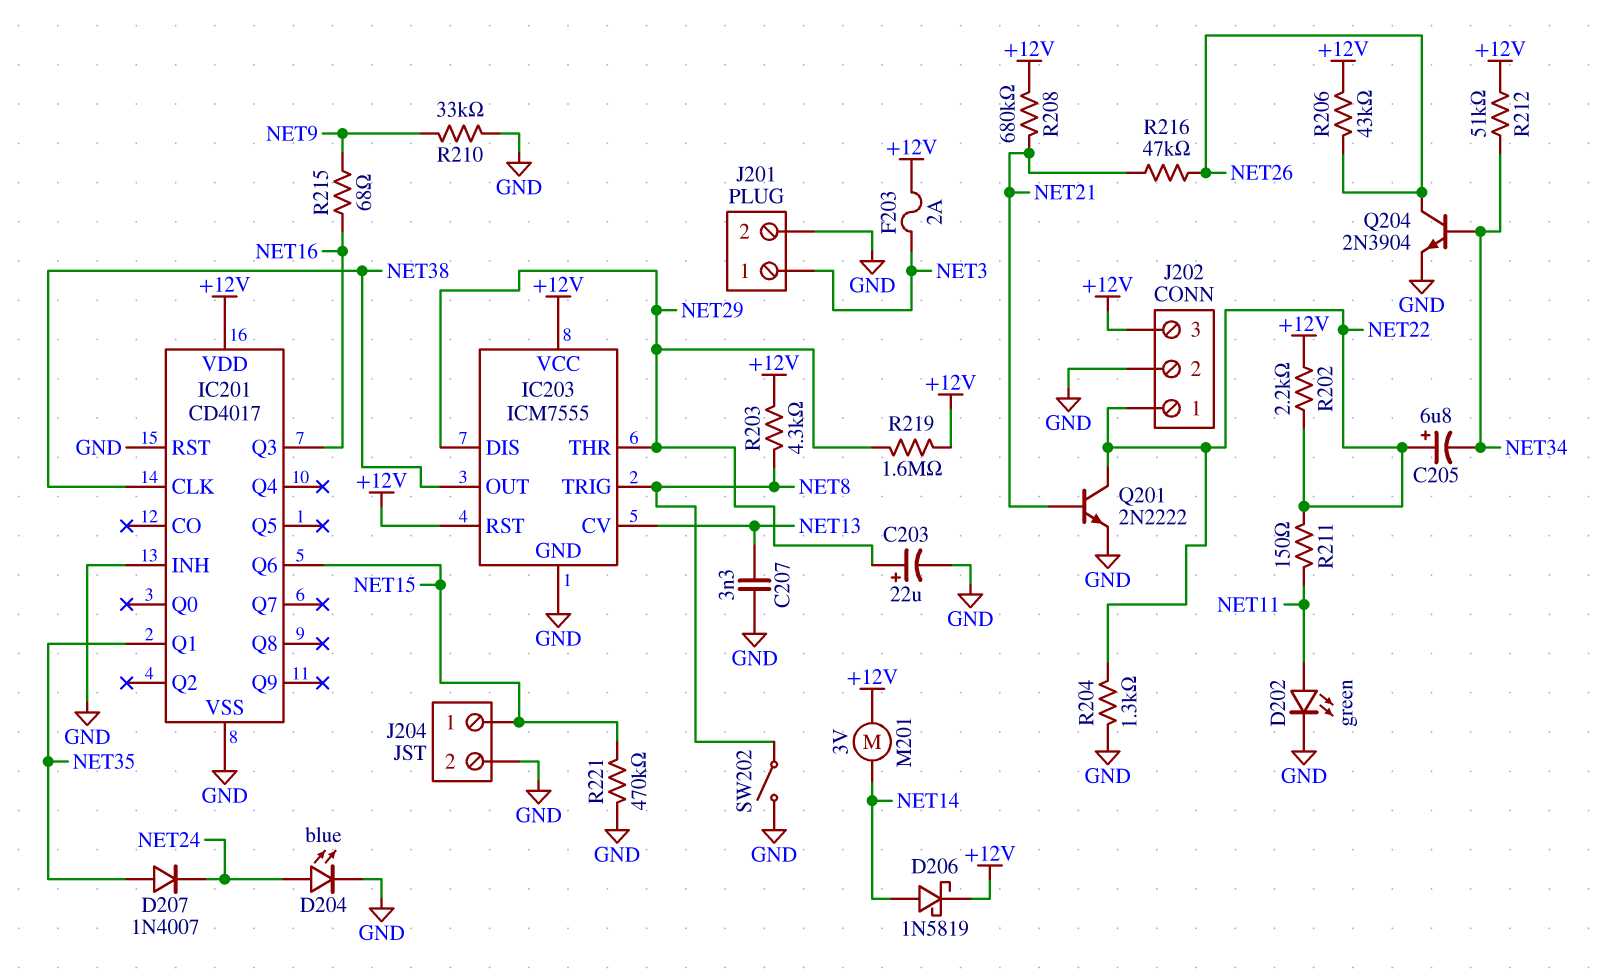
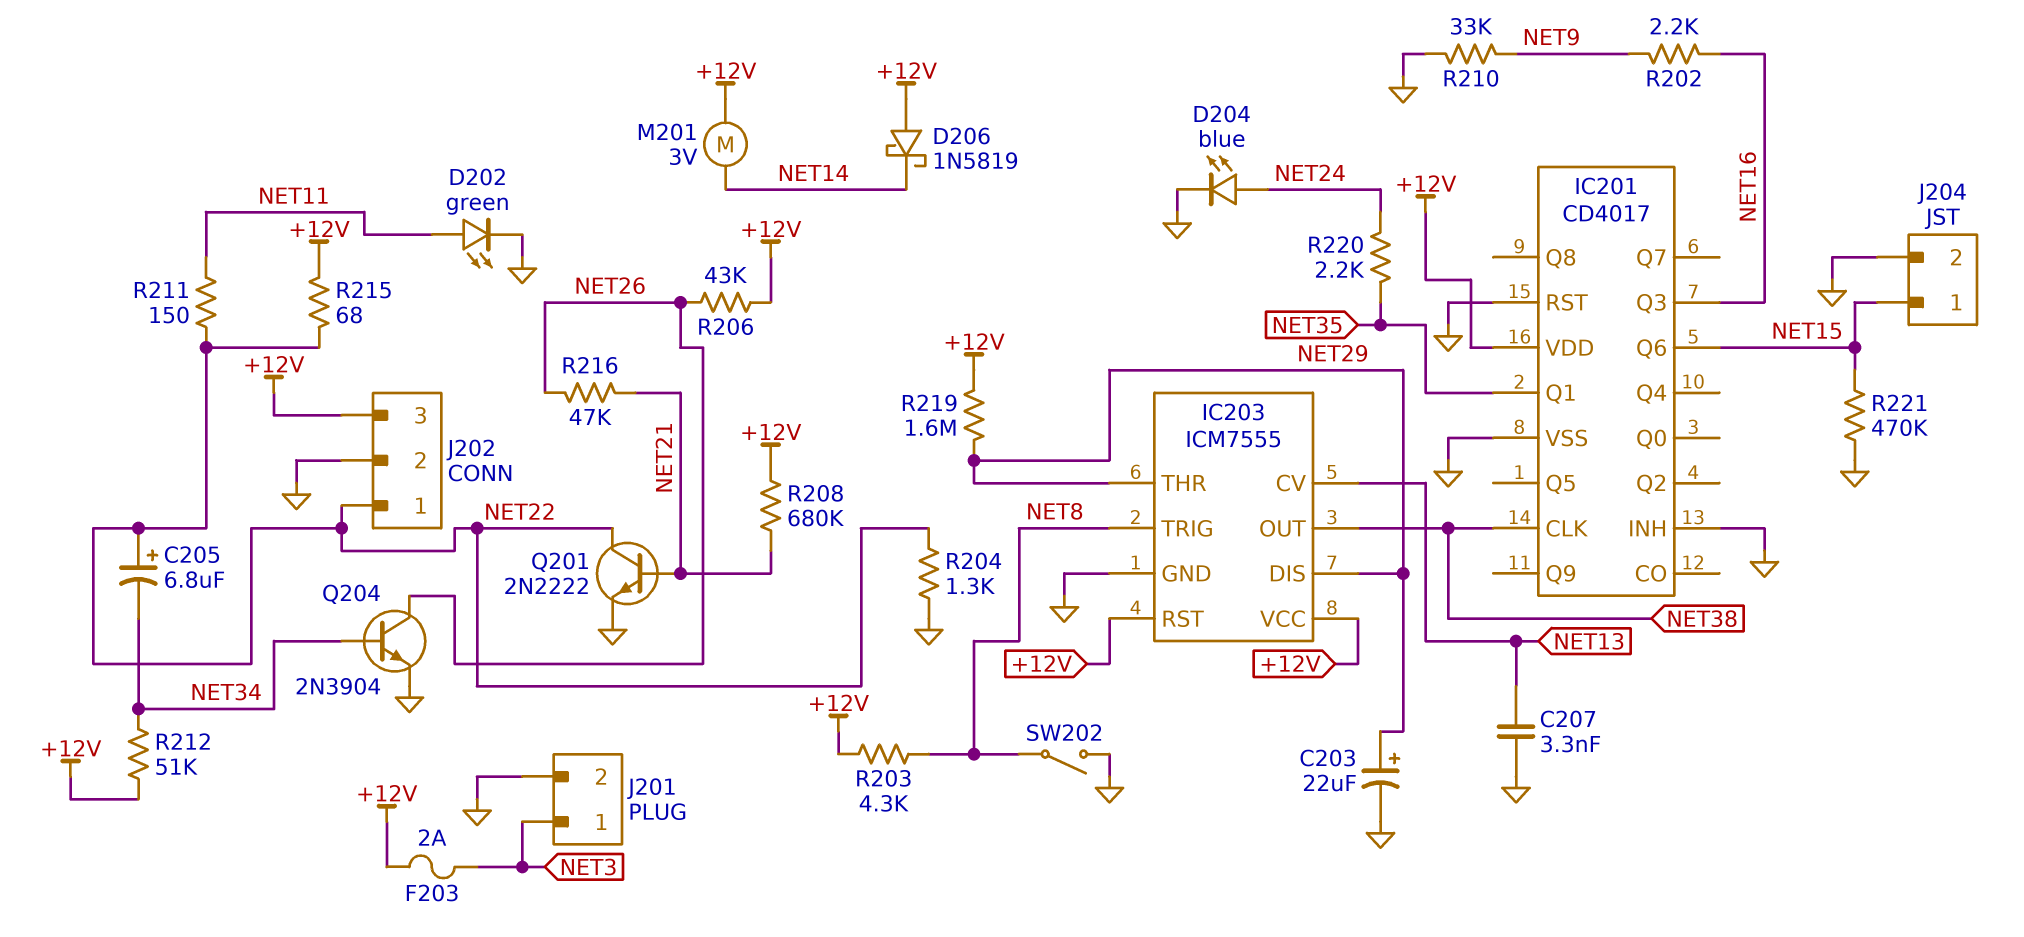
D206: schottky 1N5819 (A NET14, K +12V) -> schottky 1N5819 (A +12V, K NET14)
D207: diode 1N4007 (A NET35, K NET24) -> none
R202: 2.2k (+12V, NET22) -> 2.2k (NET9, NET16)
R215: 68 (NET9, NET16) -> 68 (+12V, NET22)
R220: none -> 2.2k (NET24, NET35)

